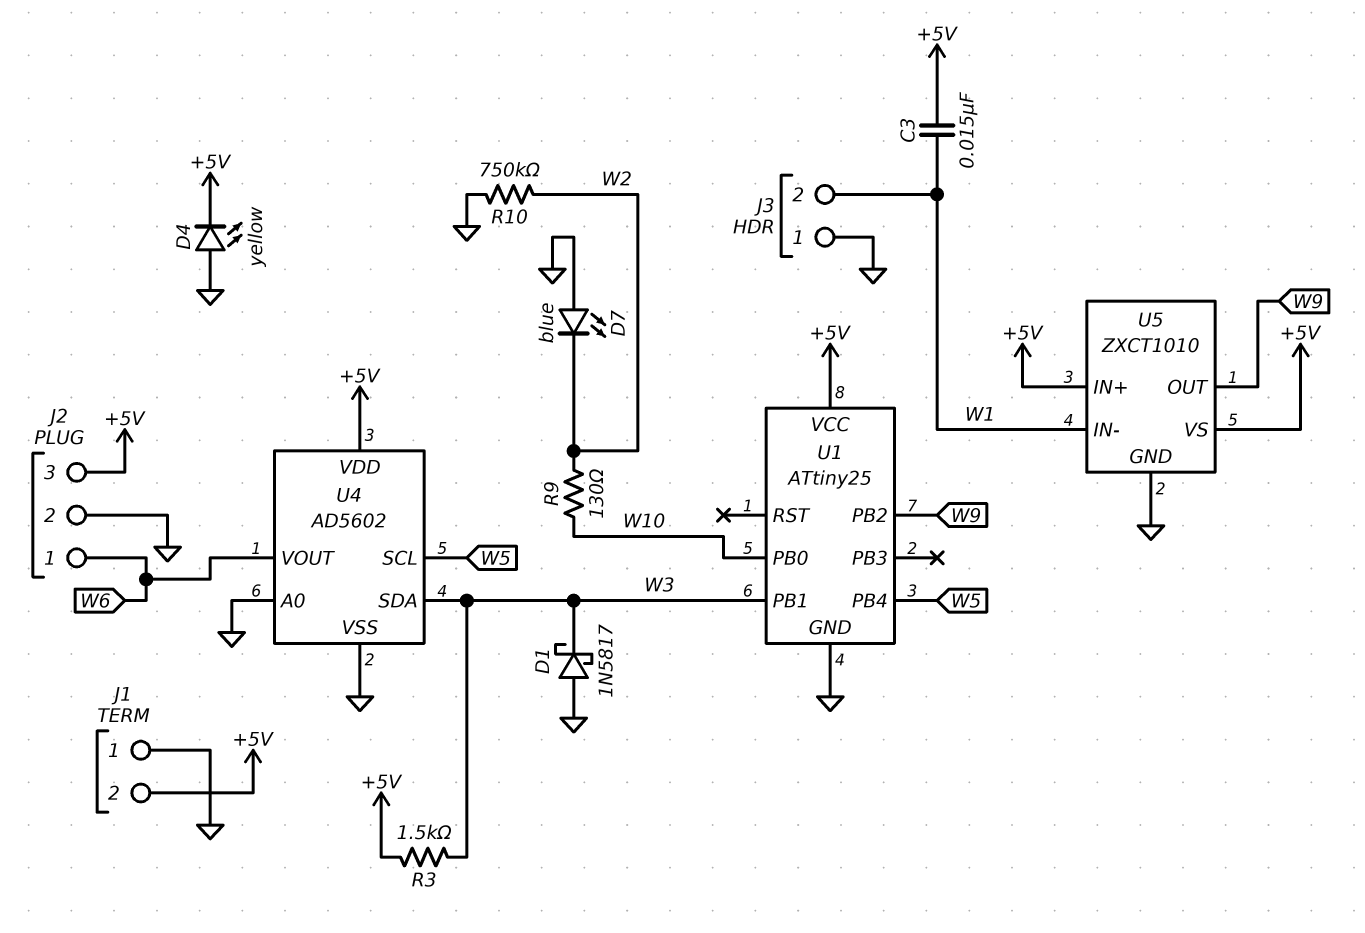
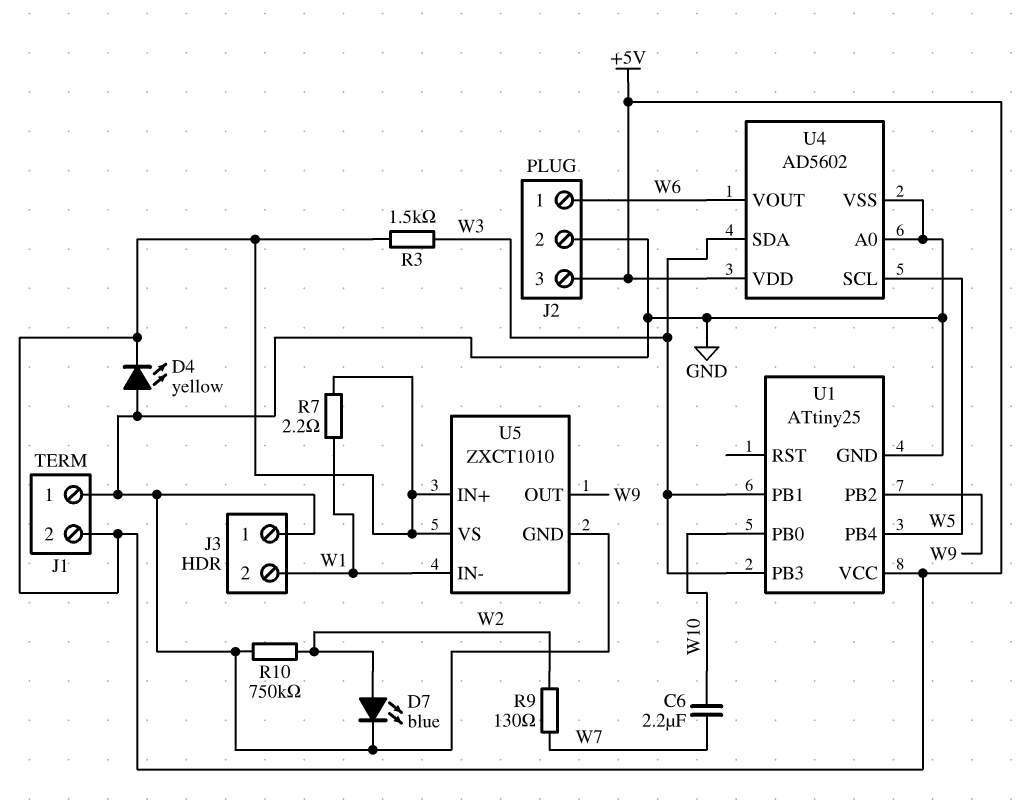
C3: 15nF (+5V, W1) -> none
C6: none -> 2.2uF (W7, W10)
D1: schottky 1N5817 (A GND, K W3) -> none
D7: LED blue (A GND, K W2) -> LED blue (A W2, K GND)
R7: none -> 2.2 (+5V, W1)
R9: 130 (W2, W10) -> 130 (W2, W7)
U1 pin PB3: none -> W3

